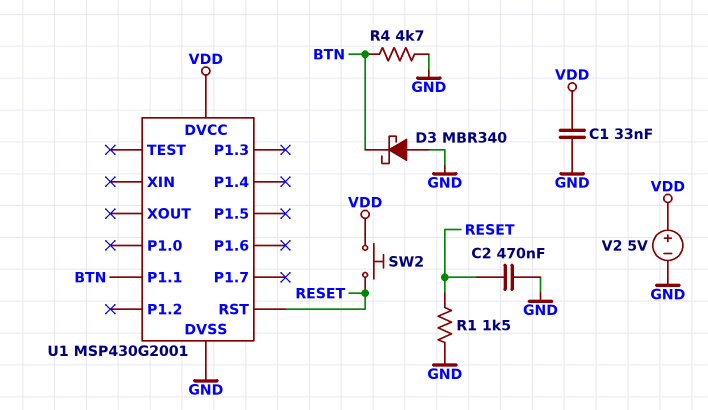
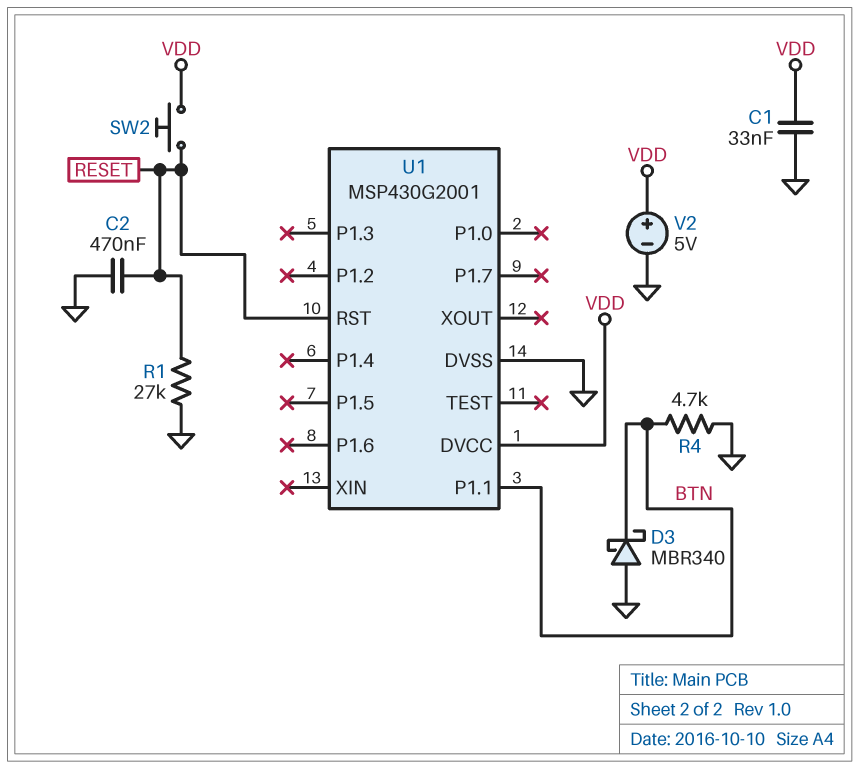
R1: 1.5k (GND, RESET) -> 27k (GND, RESET)

